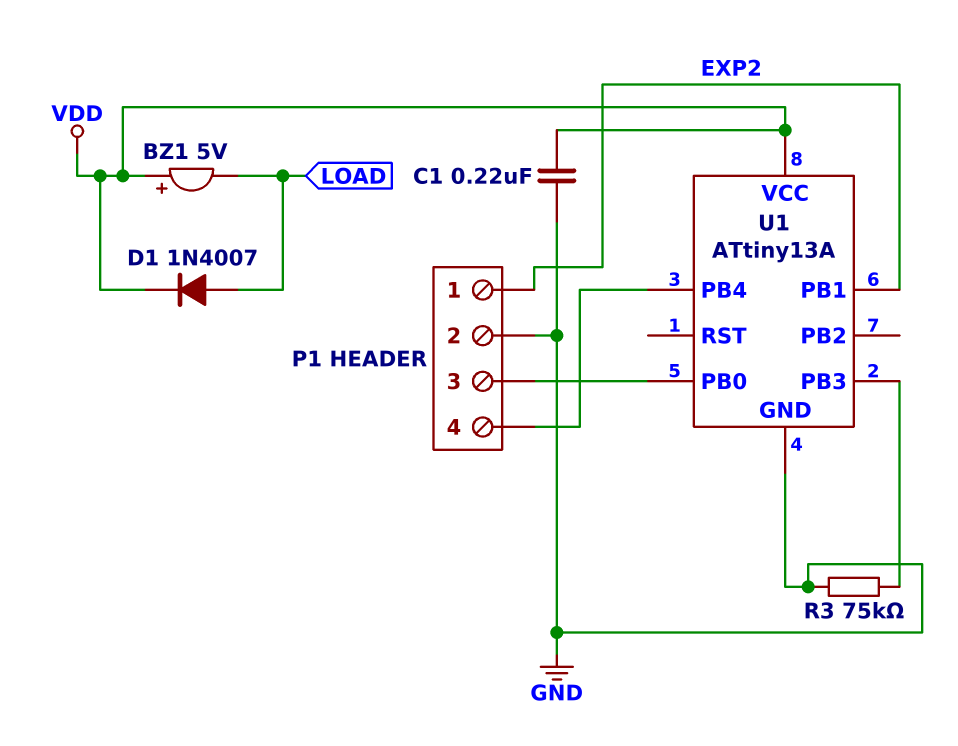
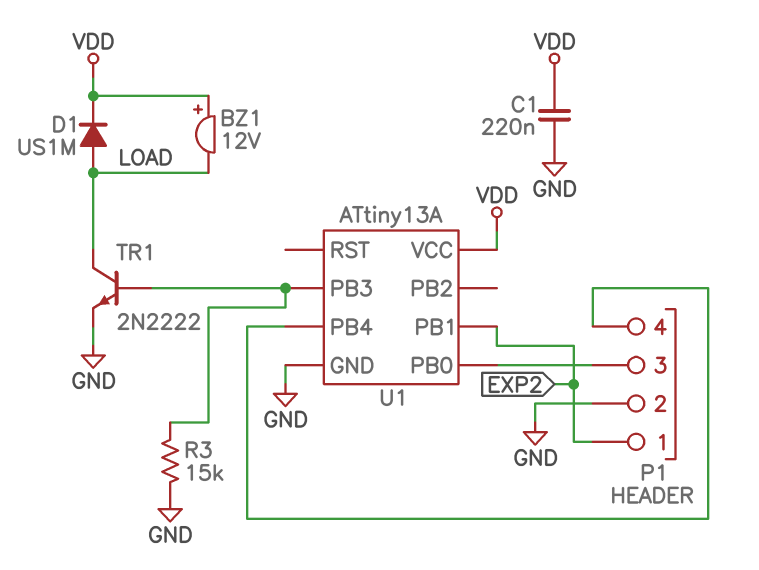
BZ1: buzzer 5V (plus VDD, minus LOAD) -> buzzer 12V (plus VDD, minus LOAD)
D1: diode 1N4007 (A LOAD, K VDD) -> diode US1M (A LOAD, K VDD)
R3: 75k (GND, U1/PB3) -> 15k (GND, U1/PB3)
TR1: none -> NPN 2N2222 (B U1/PB3, C LOAD, E GND)

